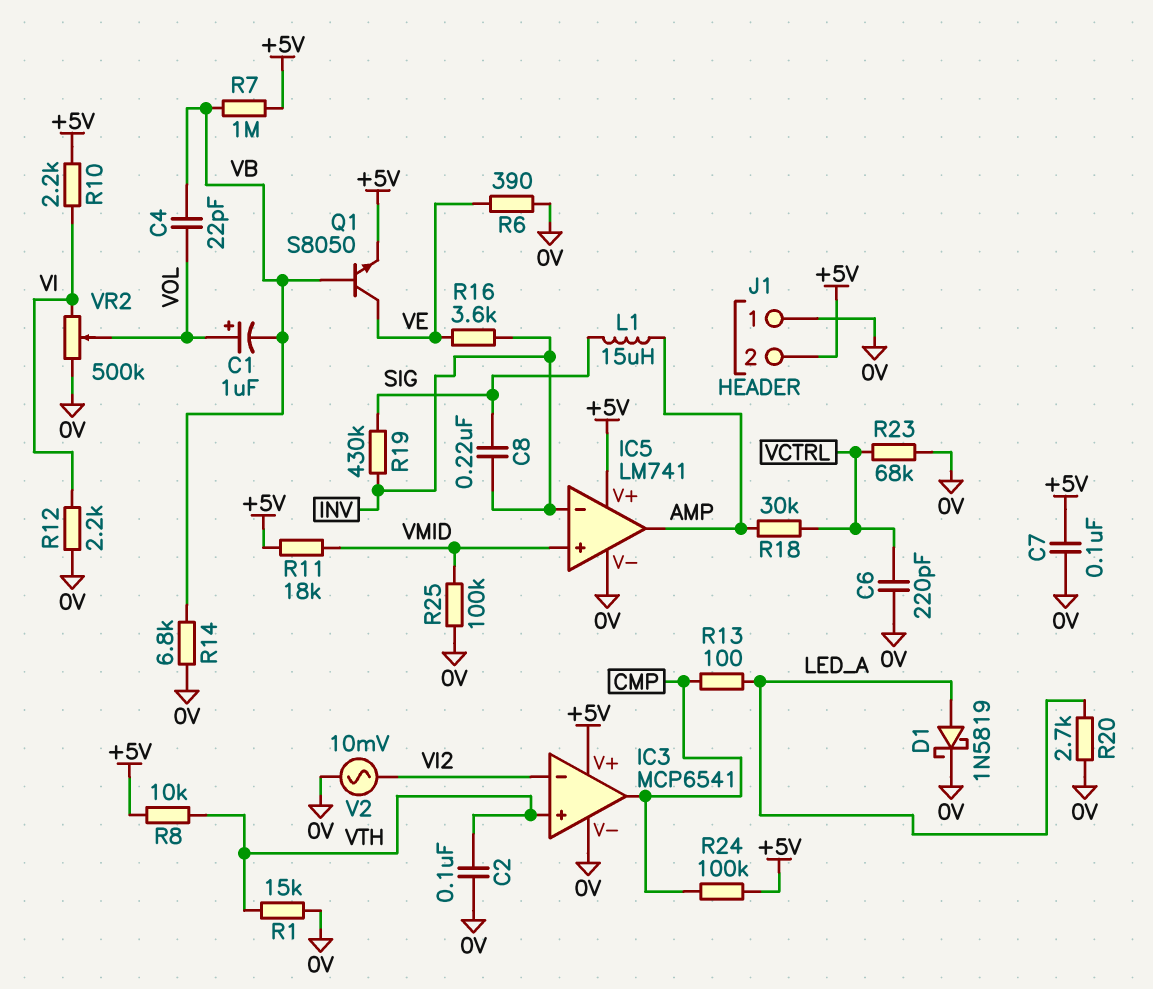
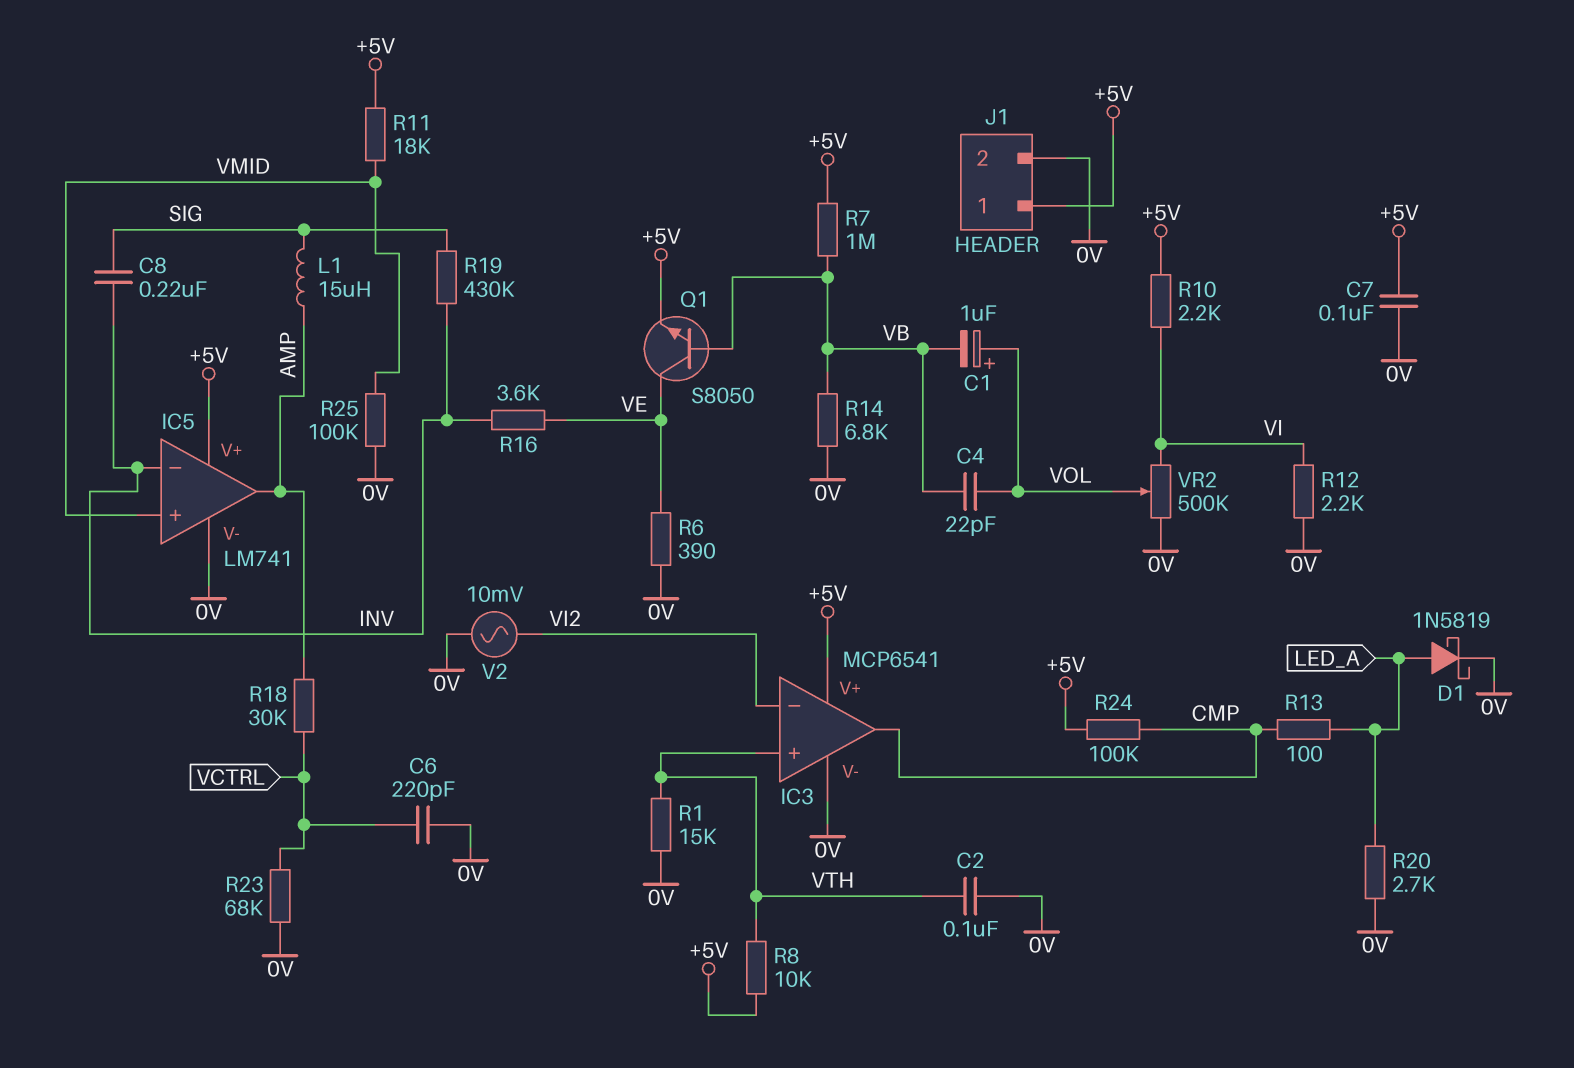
J1 pin 1: 0V -> +5V
J1 pin 2: +5V -> 0V

